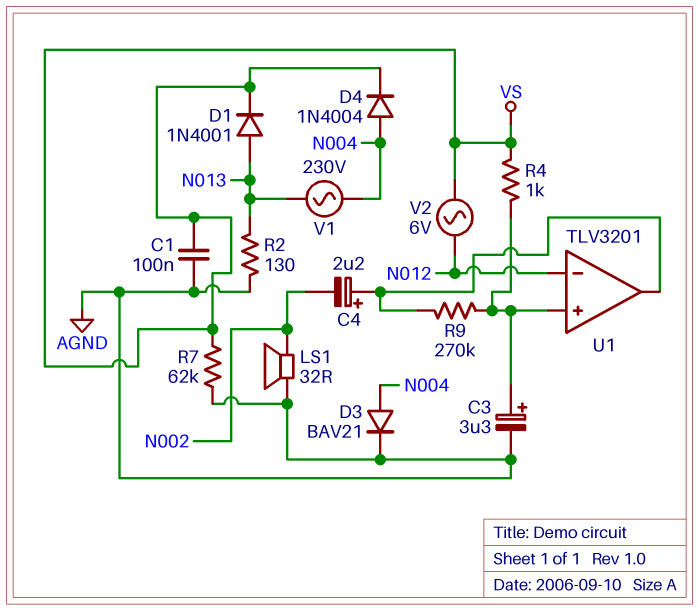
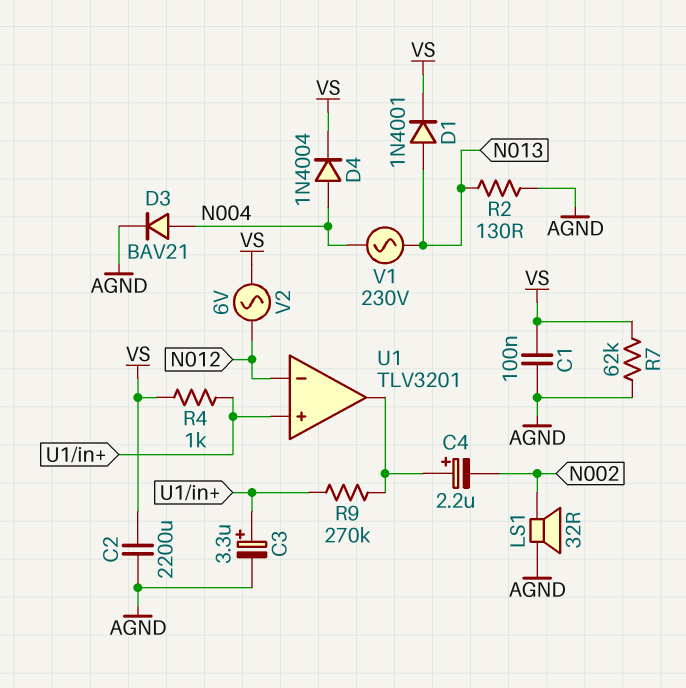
C2: none -> 2200uF (AGND, VS)

